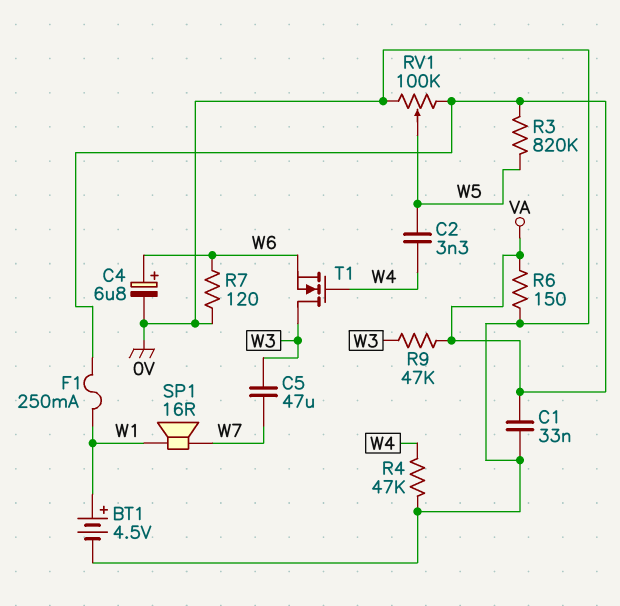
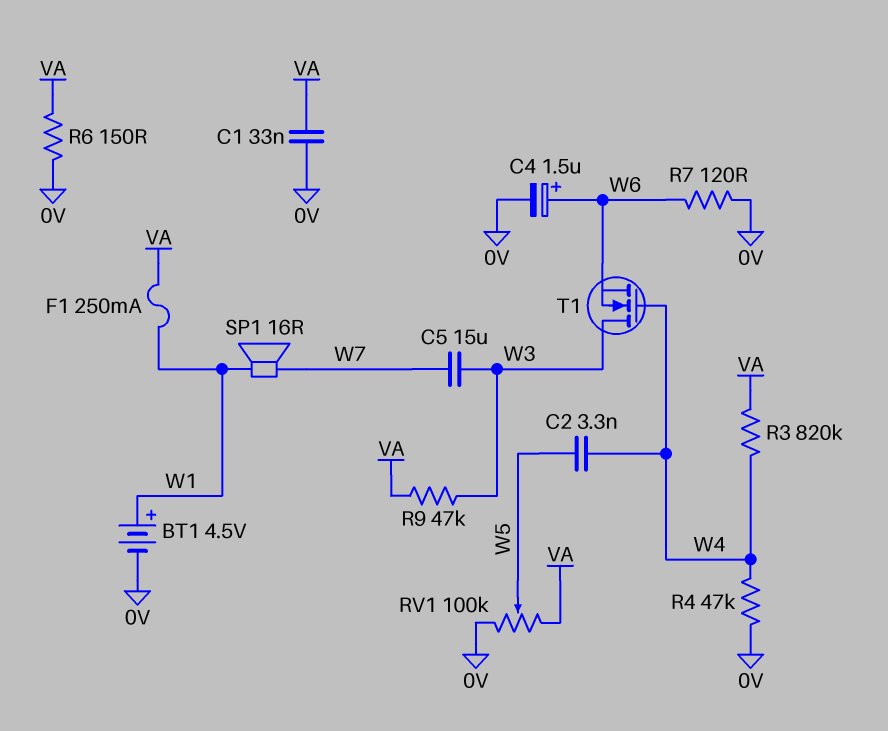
C4: 6.8uF (plus W6, minus 0V) -> 1.5uF (plus W6, minus 0V)
C5: 47uF (W3, W7) -> 15uF (W3, W7)
R3: 820k (VA, W5) -> 820k (VA, W4)

